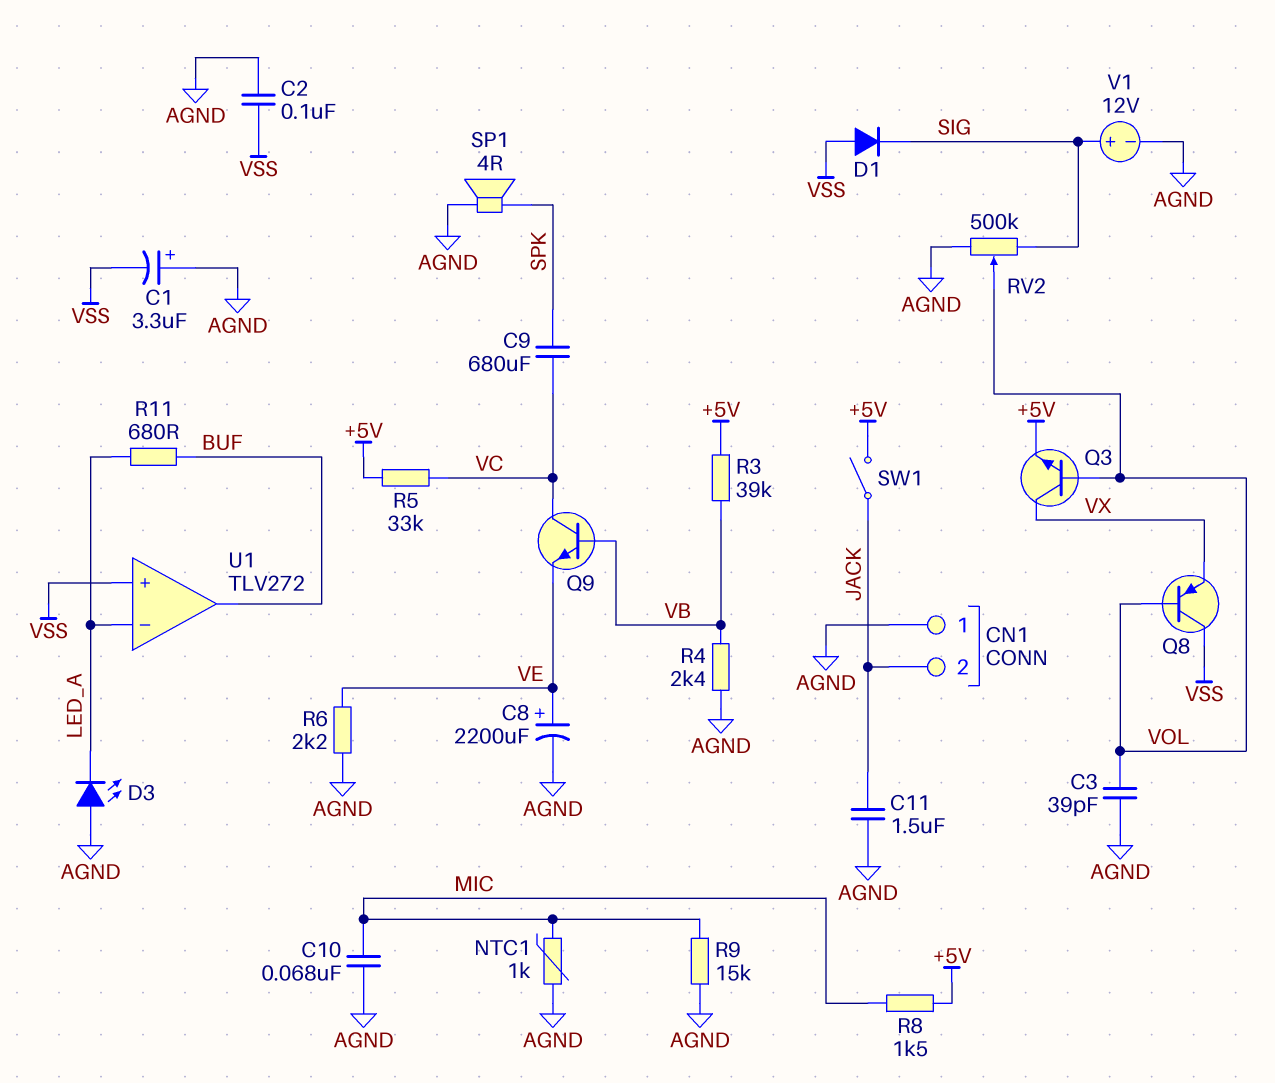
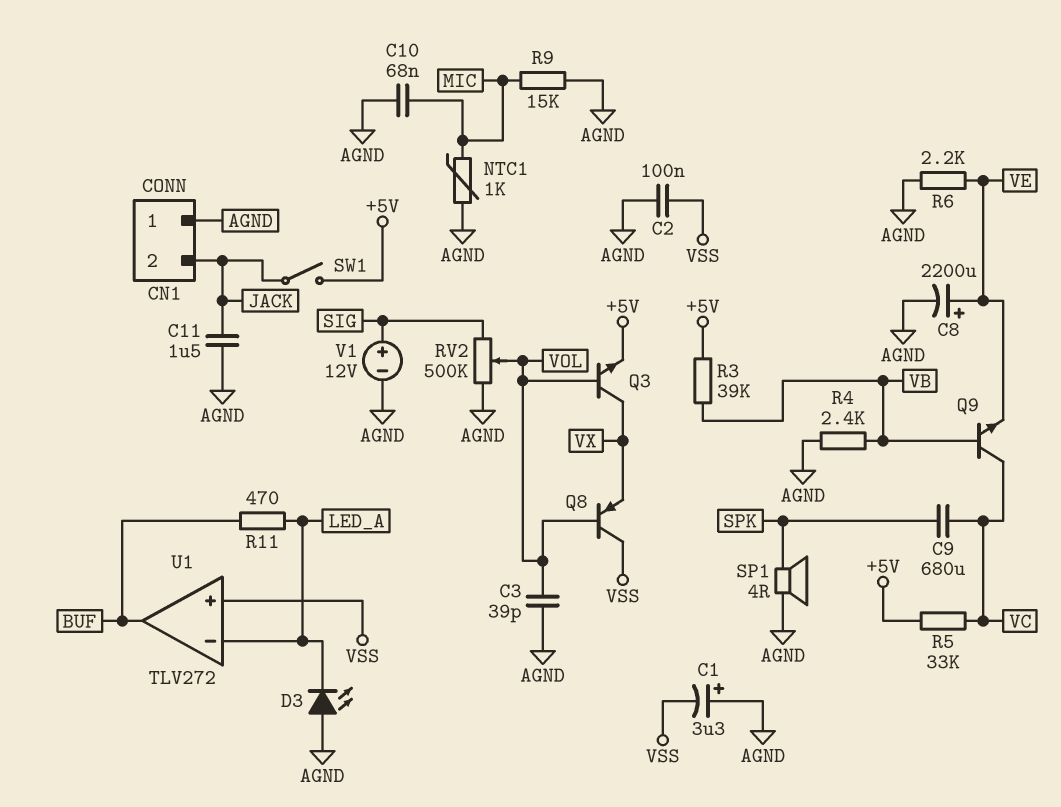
D1: diode (A VSS, K SIG) -> none
R8: 1.5k (+5V, MIC) -> none
R11: 680 (BUF, LED_A) -> 470 (BUF, LED_A)

